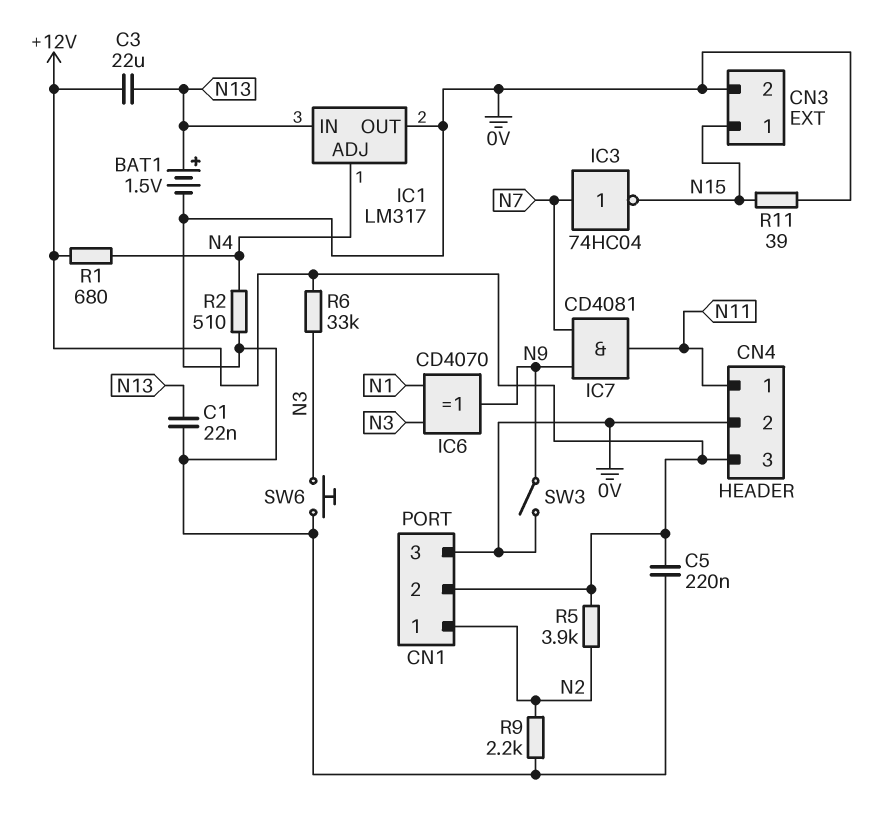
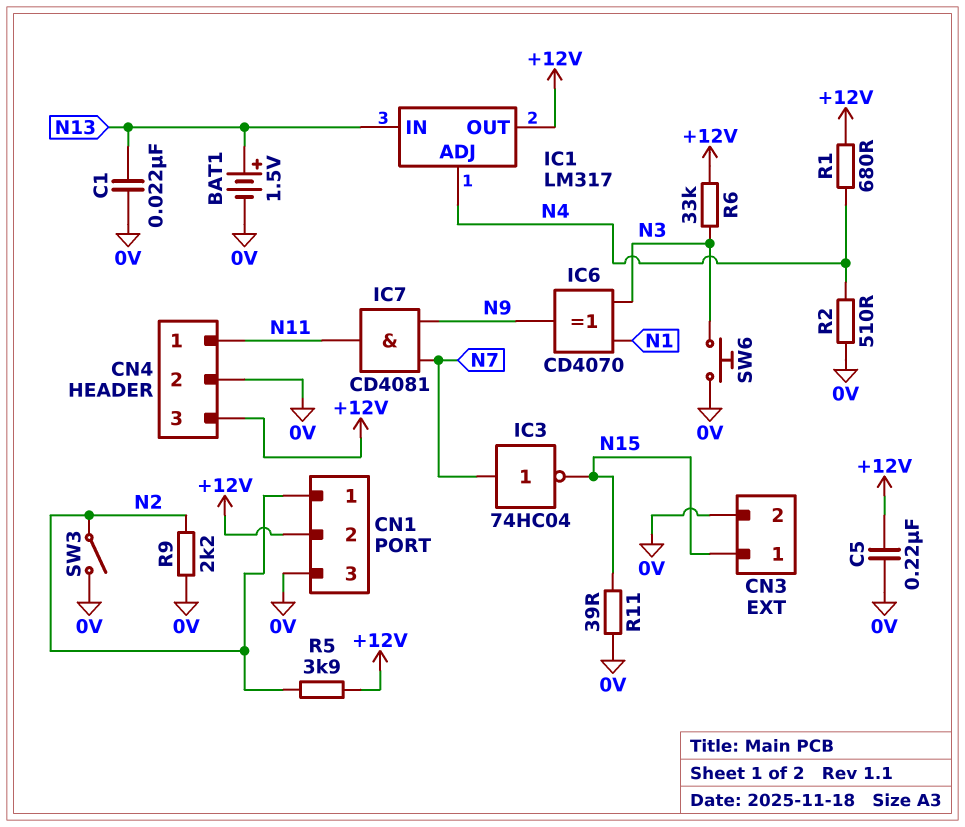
C3: 22uF (+12V, N13) -> none
IC1 pin OUT: 0V -> +12V
SW3: switch (0V, N9) -> switch (0V, N2)

